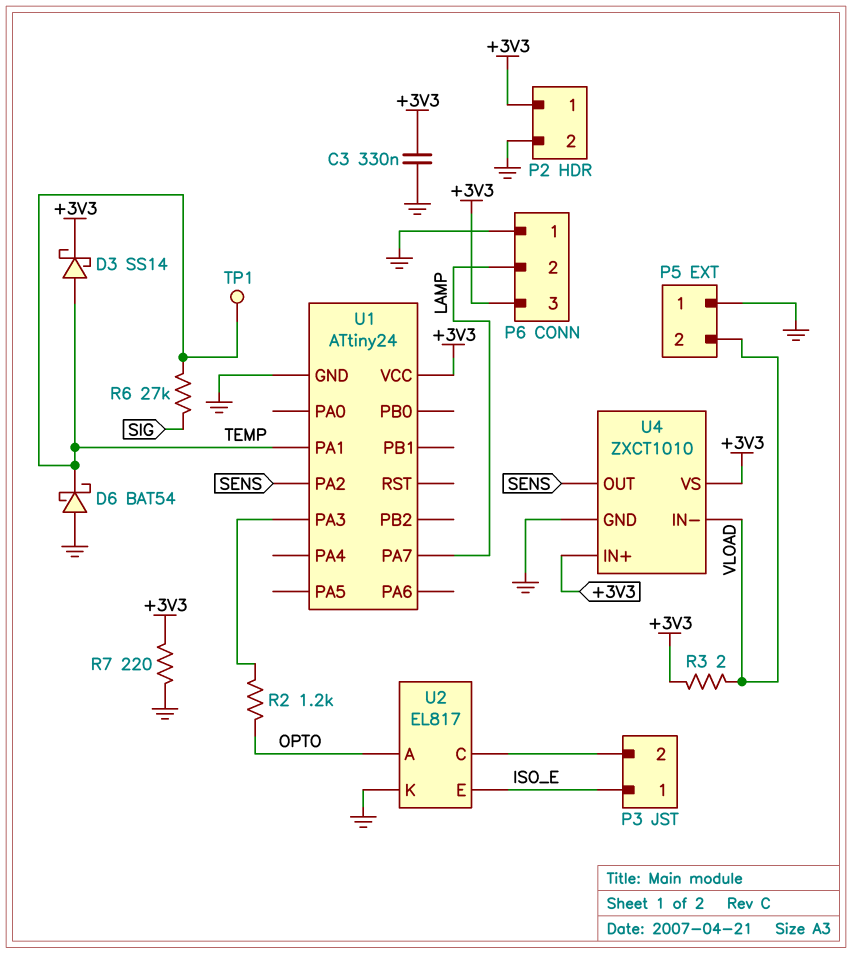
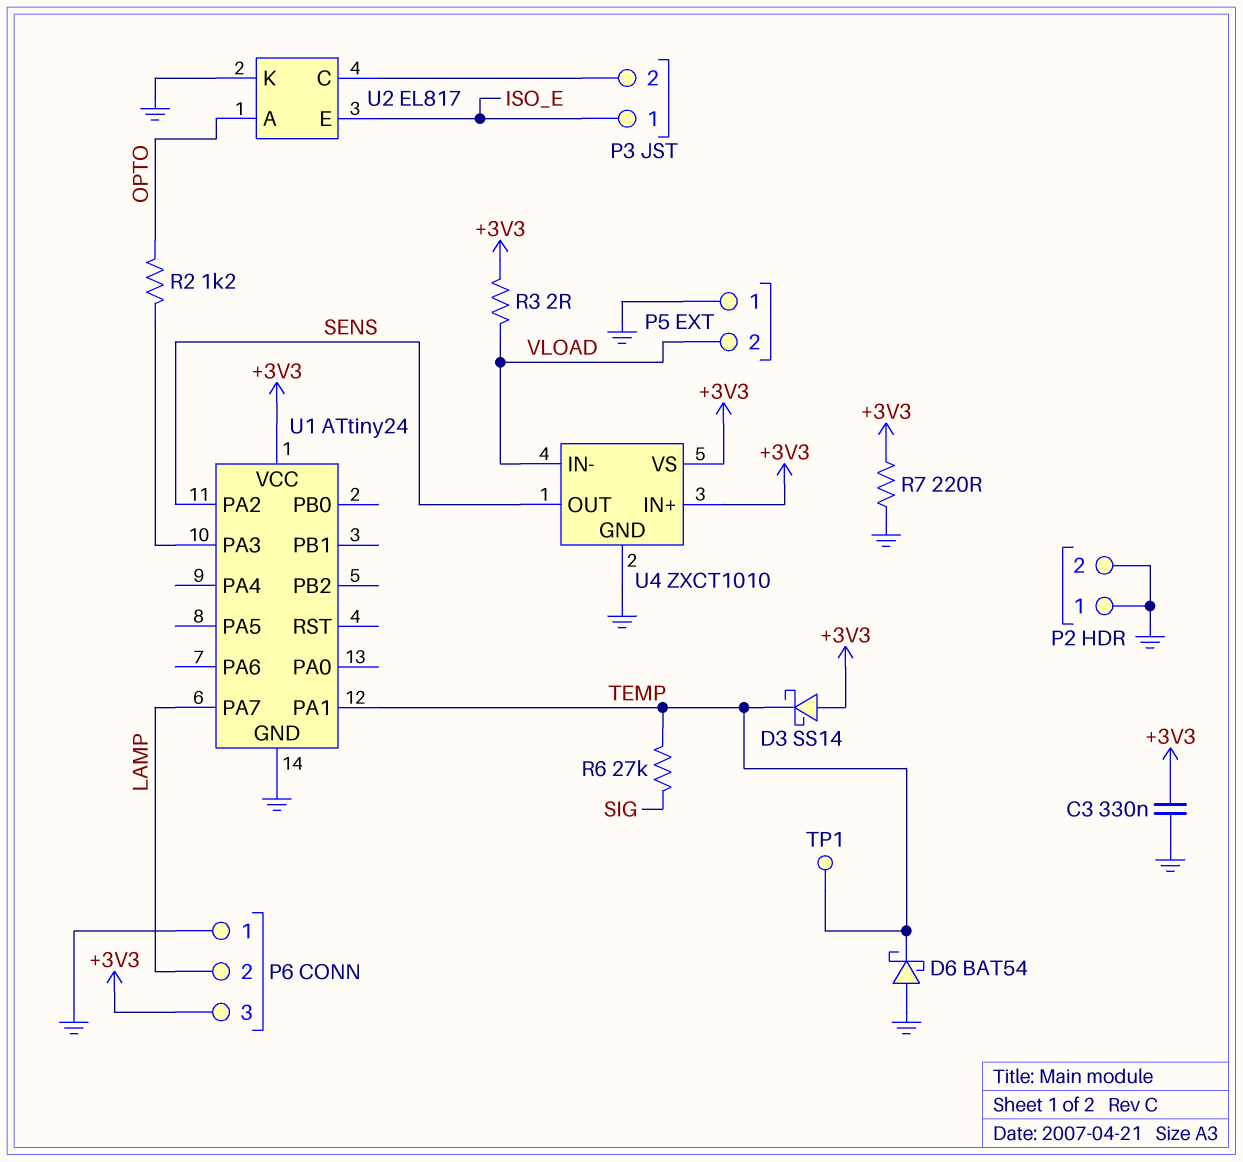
D3: schottky SS14 (A TEMP, K +3V3) -> schottky SS14 (A +3V3, K TEMP)
P2 pin 1: +3V3 -> GND

